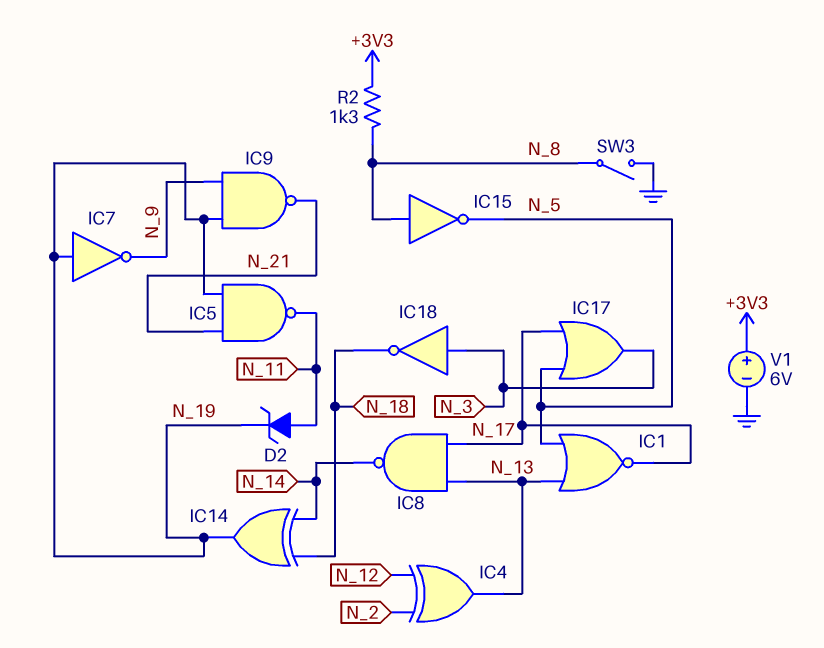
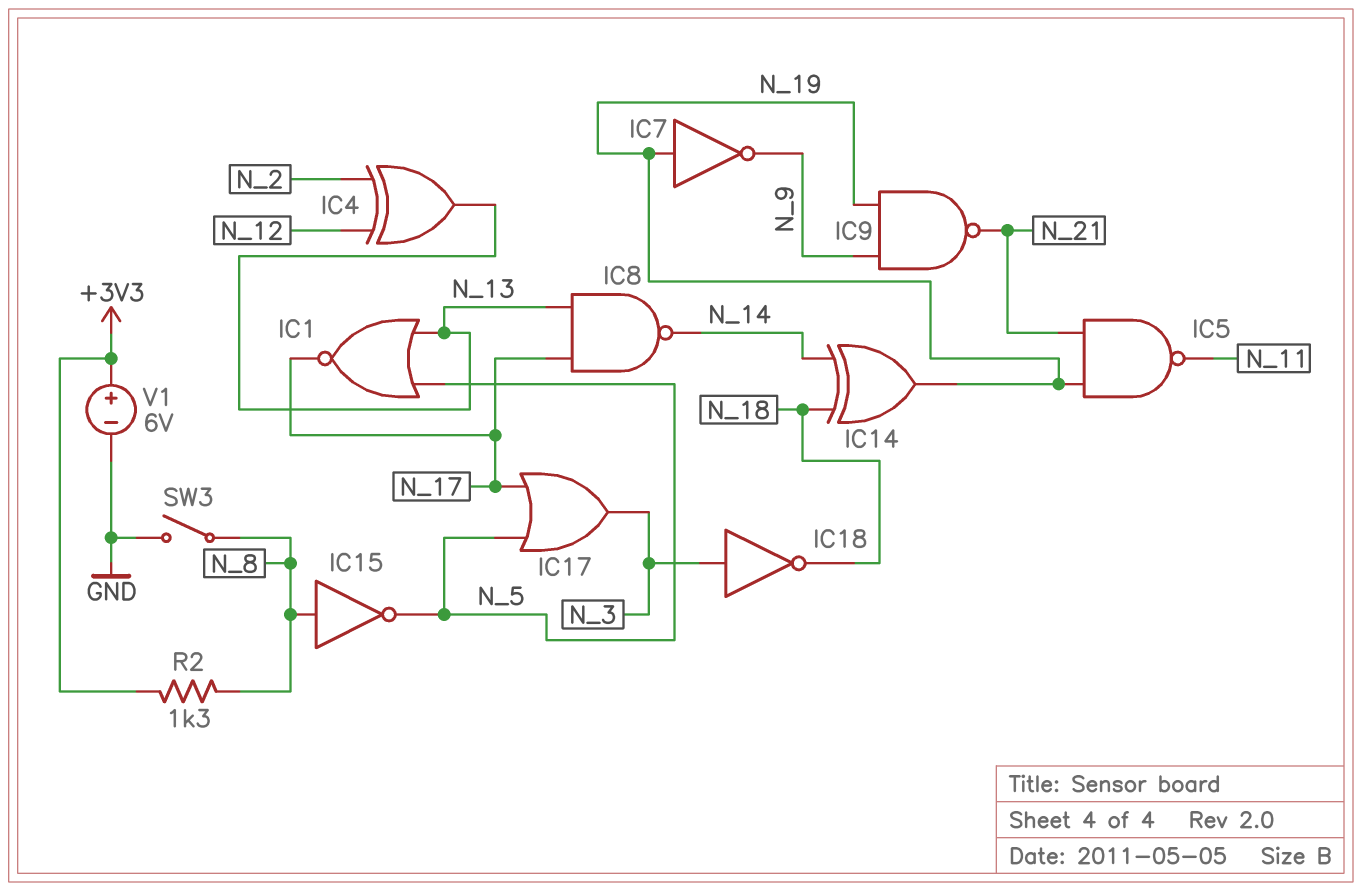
D2: zener (A N_11, K N_19) -> none

